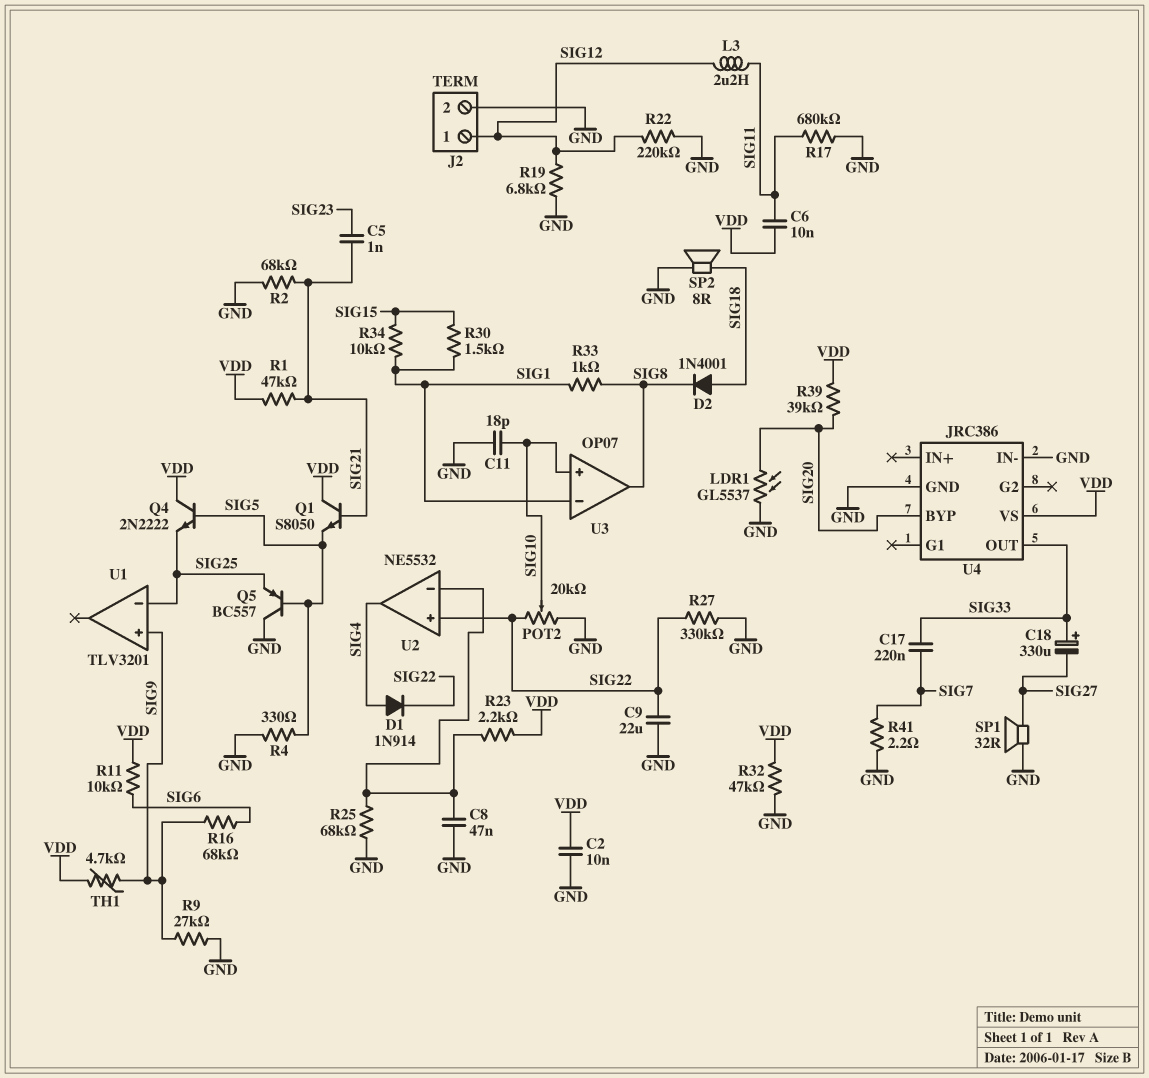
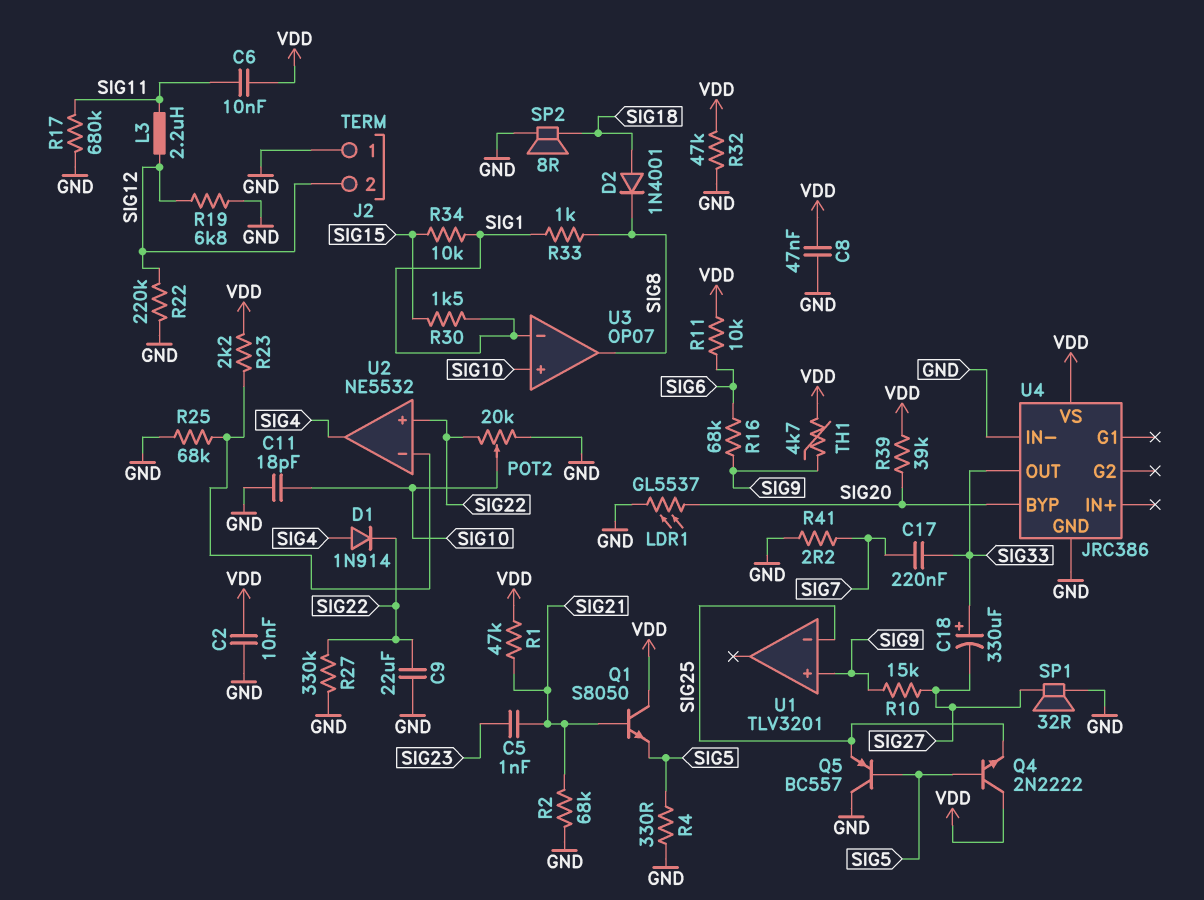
C8: 47nF (GND, U2/in-) -> 47nF (GND, VDD)
J2 pin 1: SIG12 -> GND
J2 pin 2: GND -> SIG12
R9: 27k (GND, SIG9) -> none
R10: none -> 15k (SIG9, SIG27)

